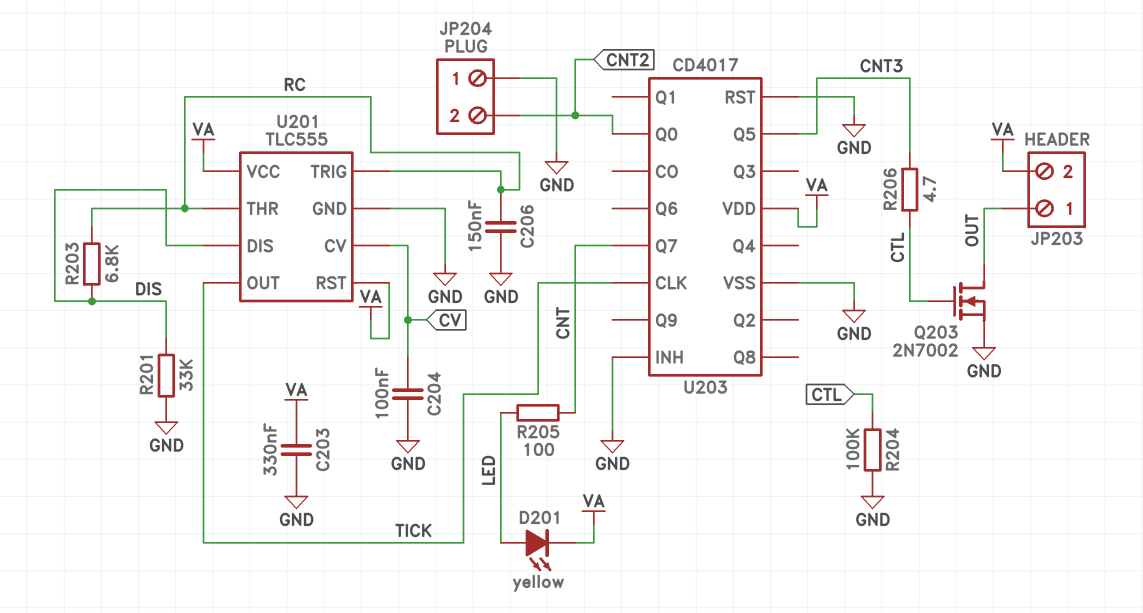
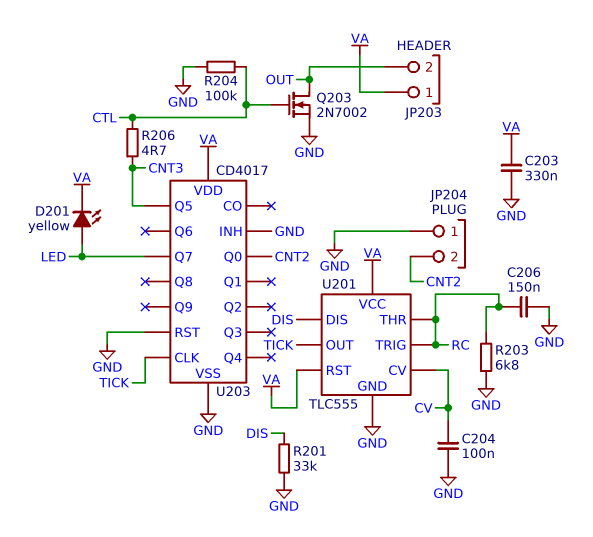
JP203 pin 1: OUT -> VA
JP203 pin 2: VA -> OUT
R203: 6.8k (DIS, RC) -> 6.8k (GND, RC)
R205: 100 (CNT, LED) -> none
U203 pin Q7: CNT -> LED

